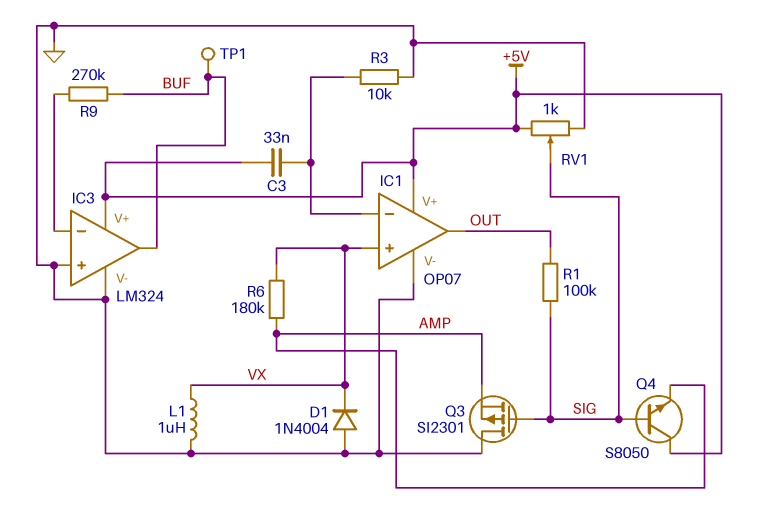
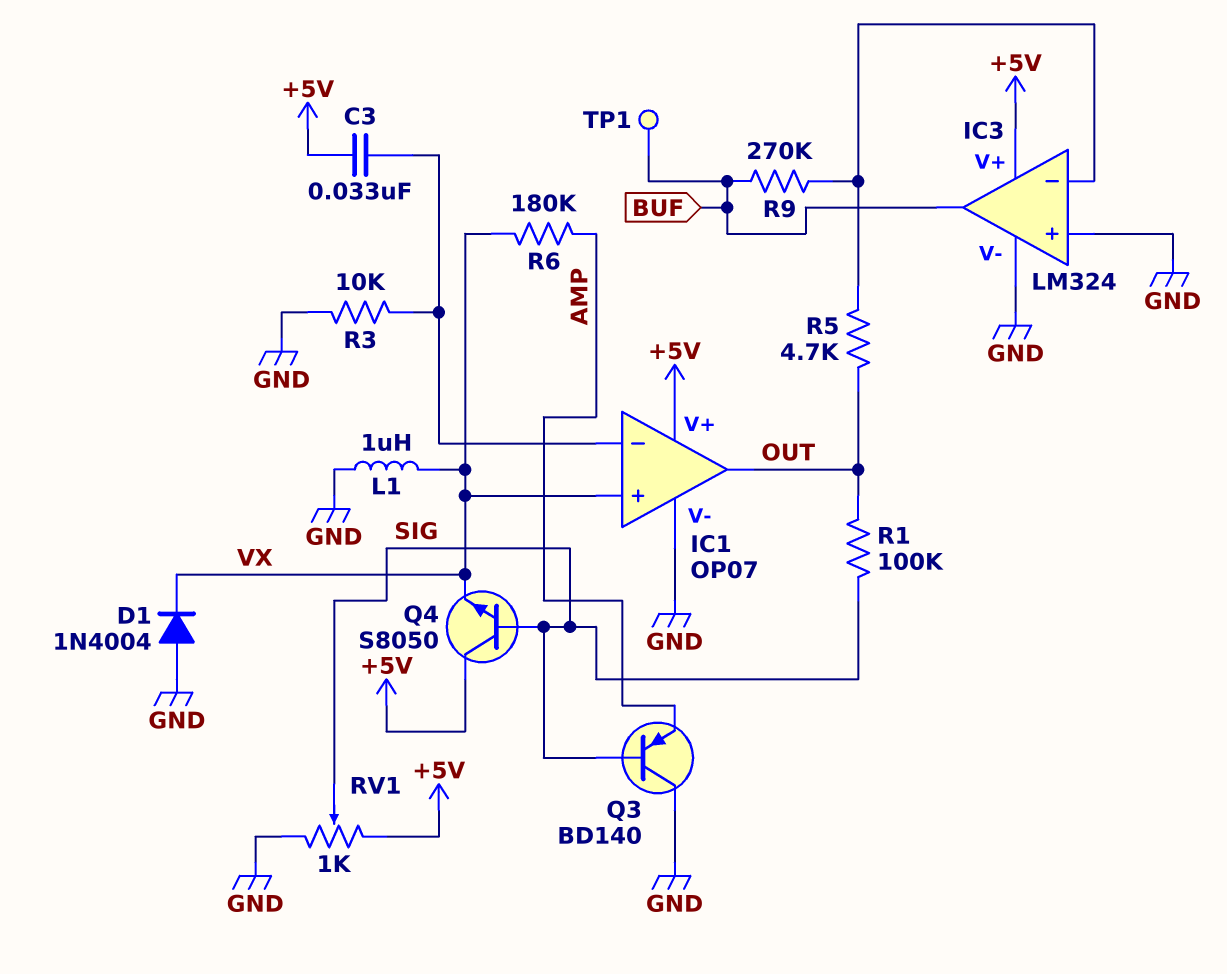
Q3: PMOS SI2301 (G SIG, D GND, S AMP) -> PNP BD140 (B SIG, C GND, E AMP)
Q4: NPN S8050 (B SIG, C +5V, E AMP) -> NPN S8050 (B SIG, C +5V, E VX)
R5: none -> 4.7k (IC3/in-, OUT)

